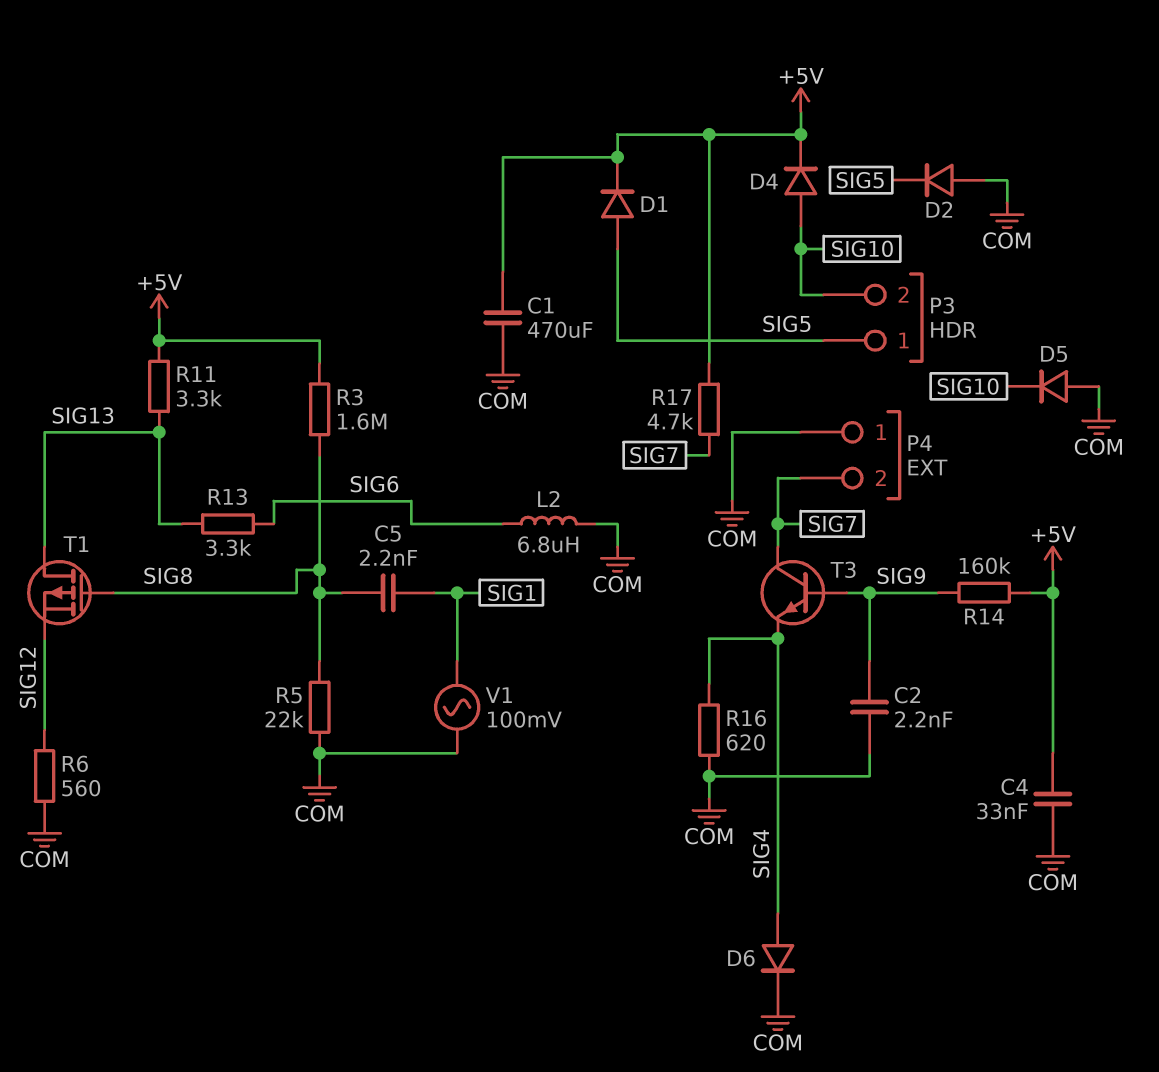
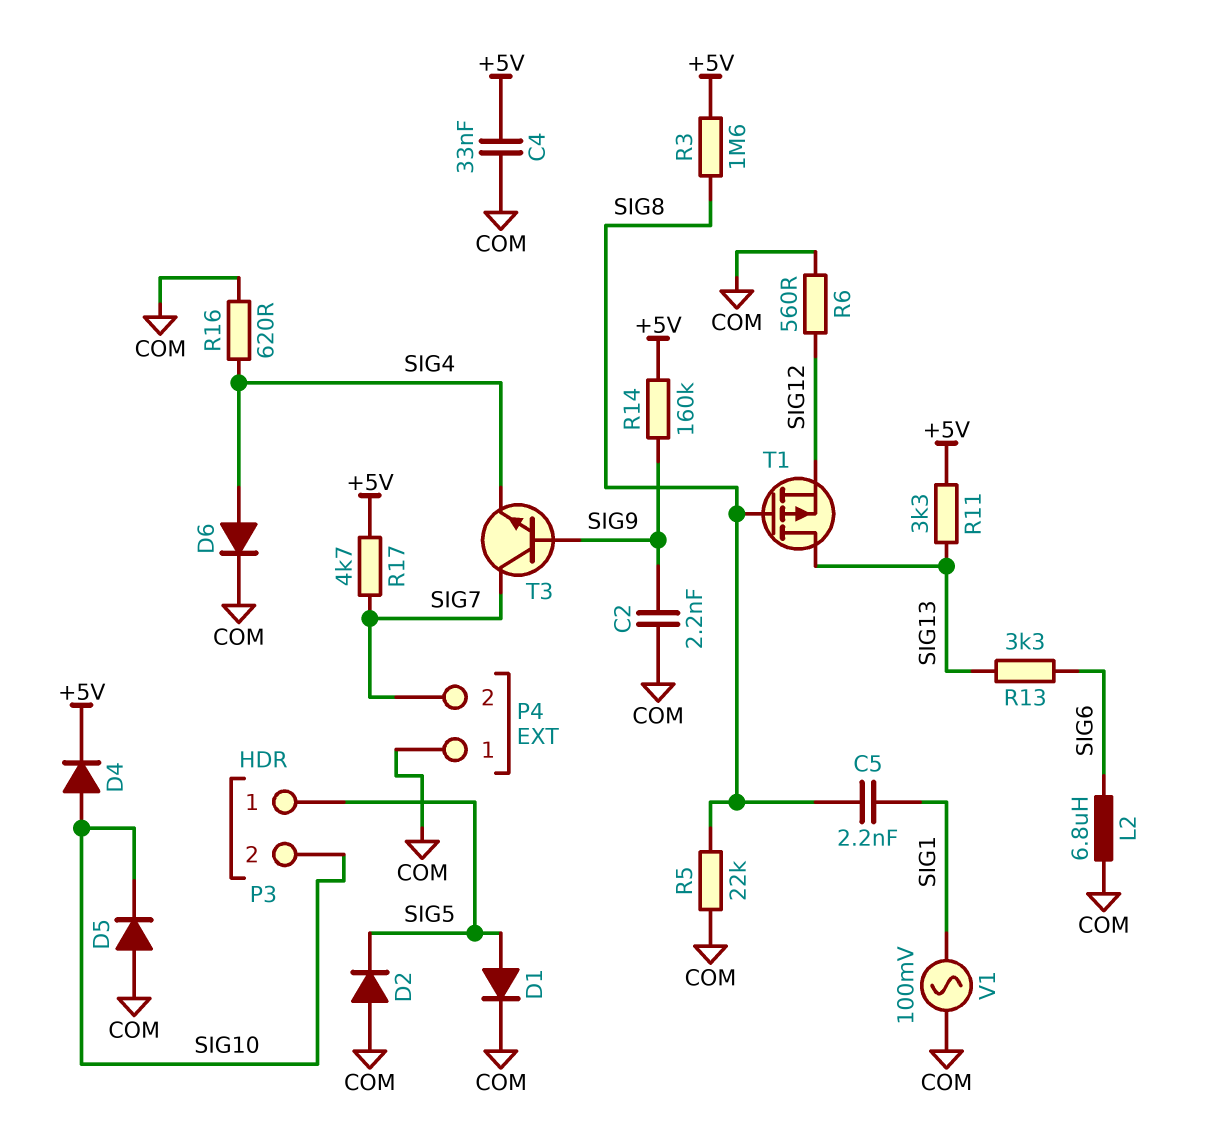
C1: 470uF (+5V, COM) -> none
D1: diode (A SIG5, K +5V) -> diode (A SIG5, K COM)

